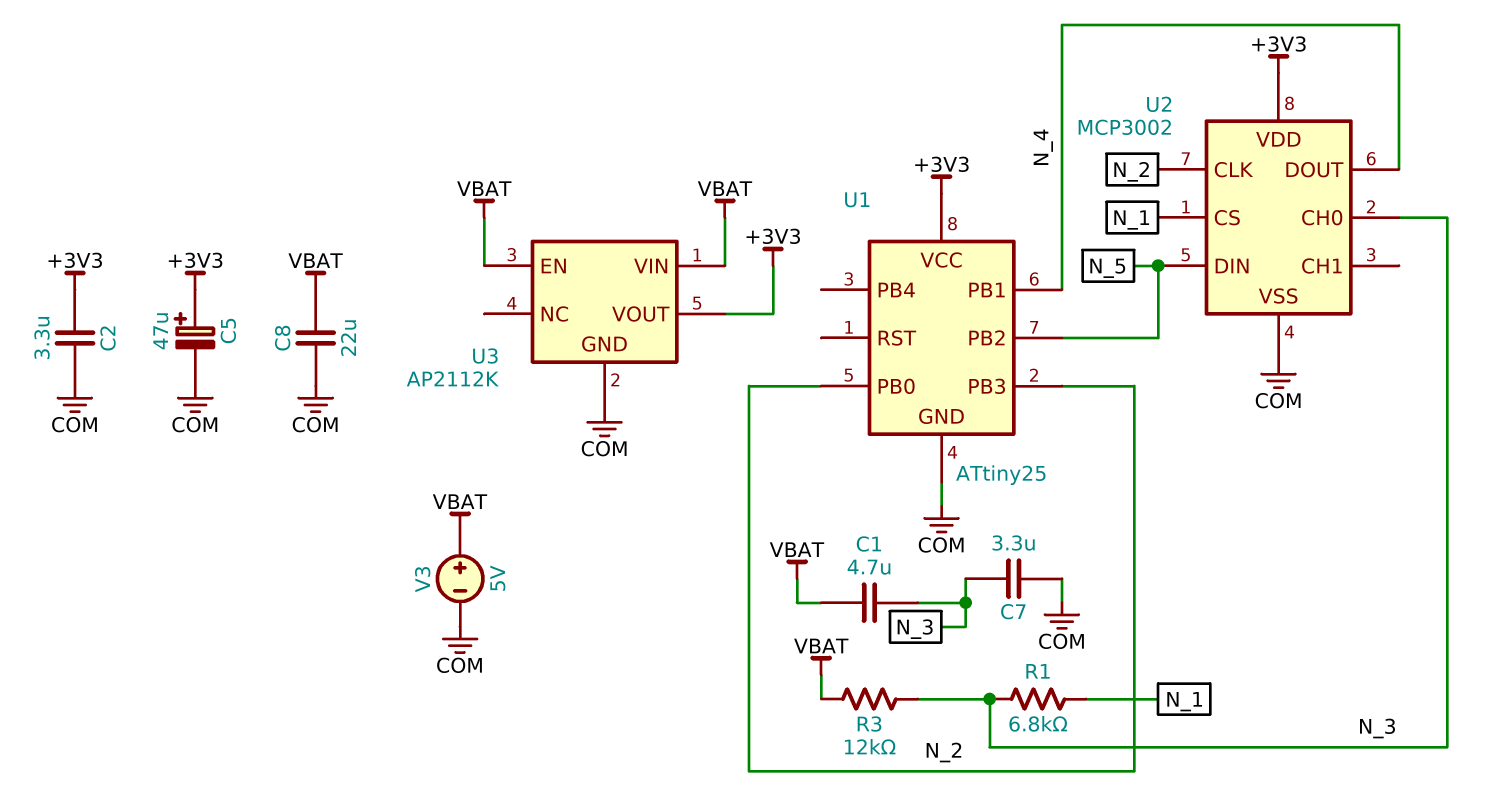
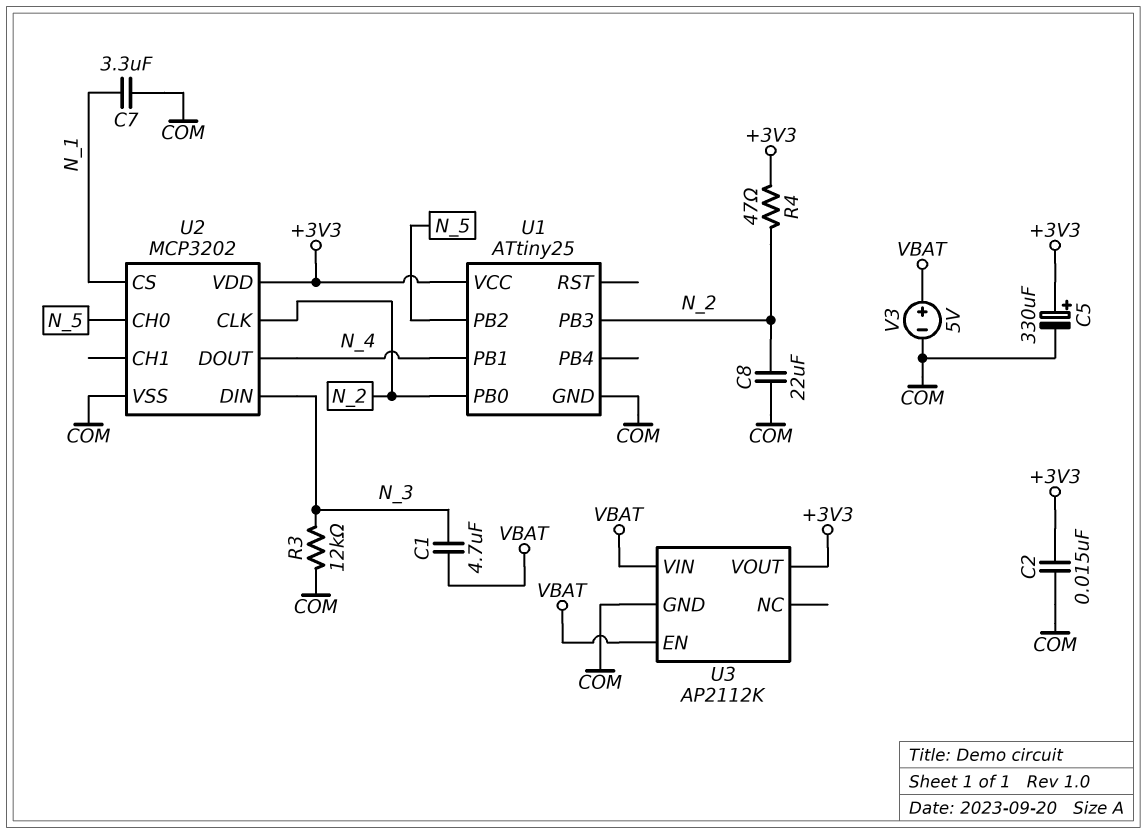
C2: 3.3uF (+3V3, COM) -> 15nF (+3V3, COM)
C5: 47uF (plus +3V3, minus COM) -> 330uF (plus +3V3, minus COM)
C7: 3.3uF (COM, N_3) -> 3.3uF (COM, N_1)
C8: 22uF (COM, VBAT) -> 22uF (COM, N_2)
R1: 6.8k (N_1, N_3) -> none
R3: 12k (N_3, VBAT) -> 12k (COM, N_3)
R4: none -> 47 (+3V3, N_2)
U2: MCP3002 -> MCP3202
U2 pin CH0: N_3 -> N_5
U2 pin DIN: N_5 -> N_3

